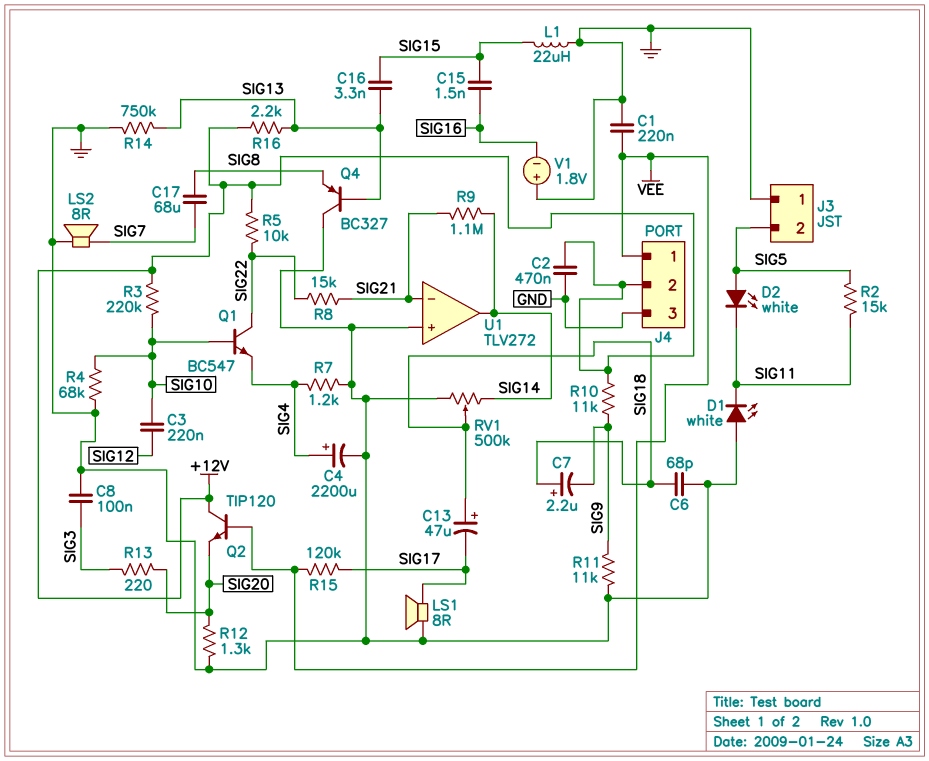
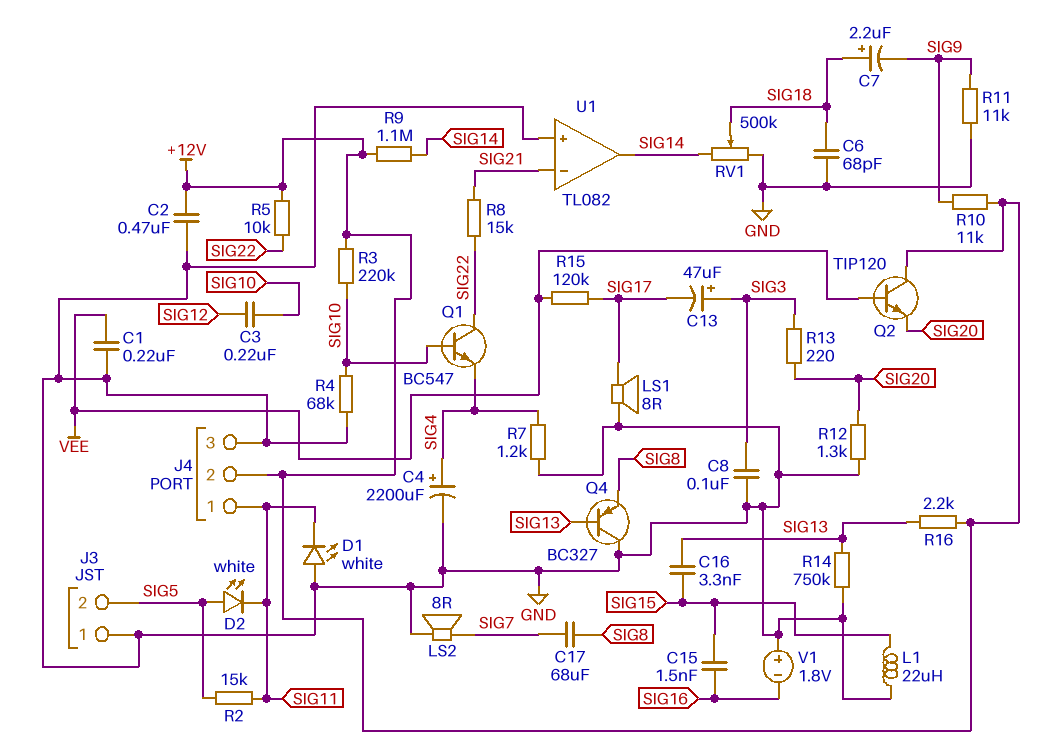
C13: 47uF (plus SIG18, minus SIG17) -> 47uF (plus SIG3, minus SIG17)
J4 pin 1: VEE -> SIG11
R9: 1.1M (SIG14, SIG21) -> 1.1M (+12V, SIG14)
U1: TLV272 -> TL082

